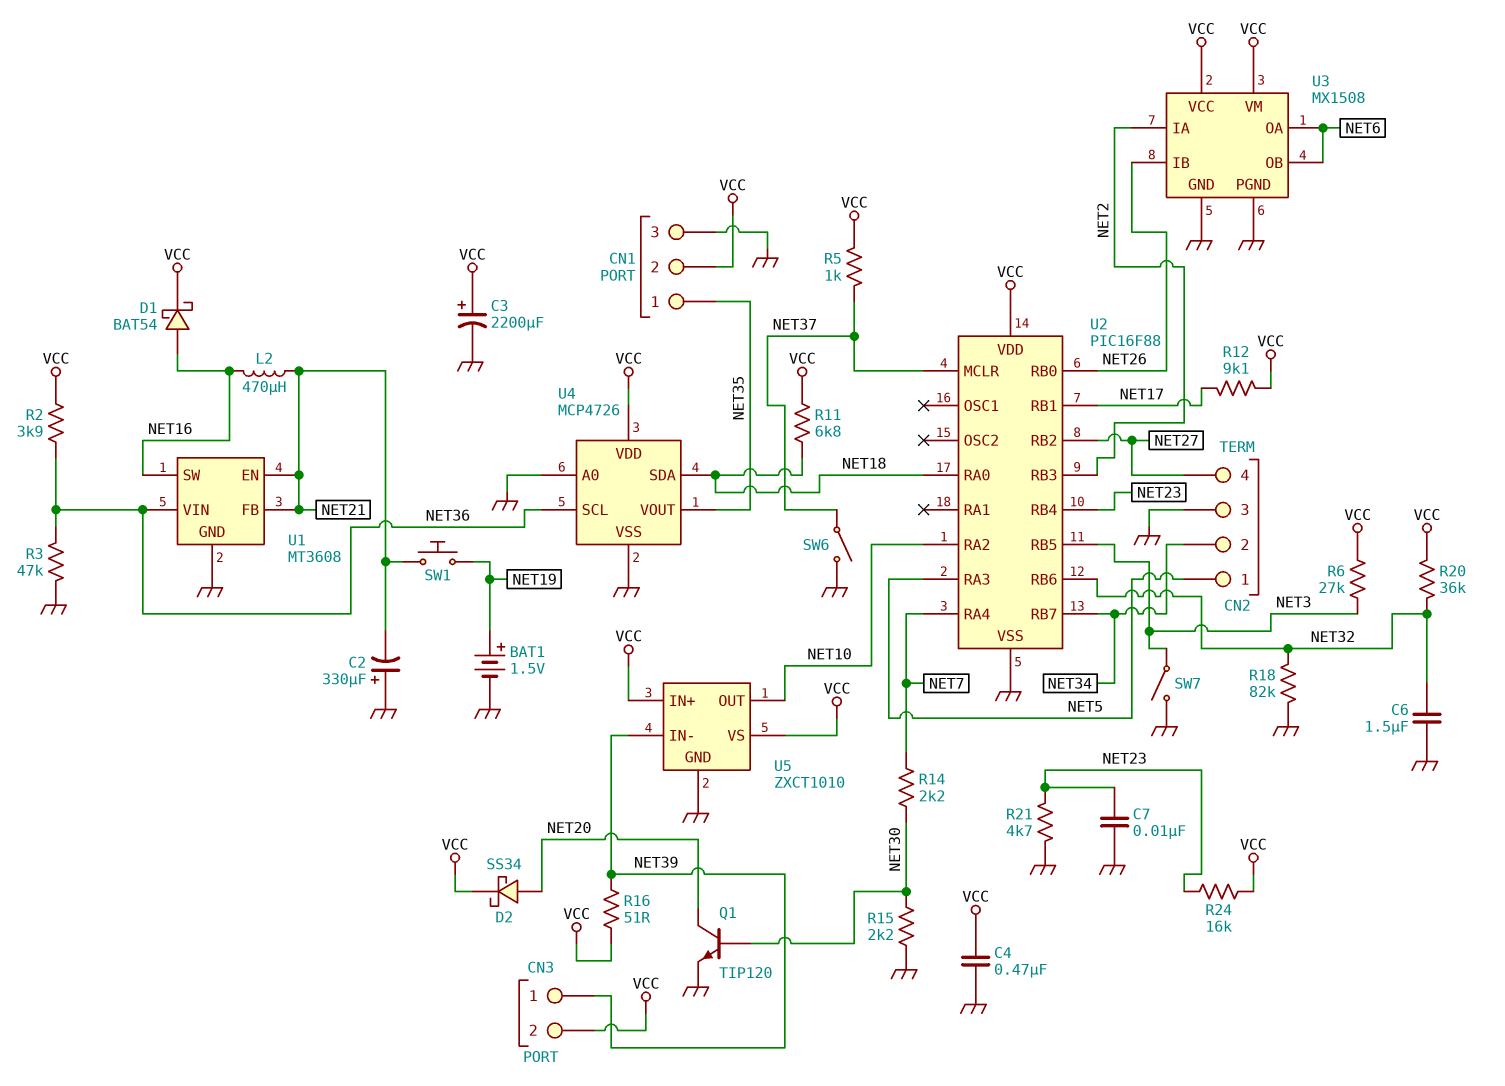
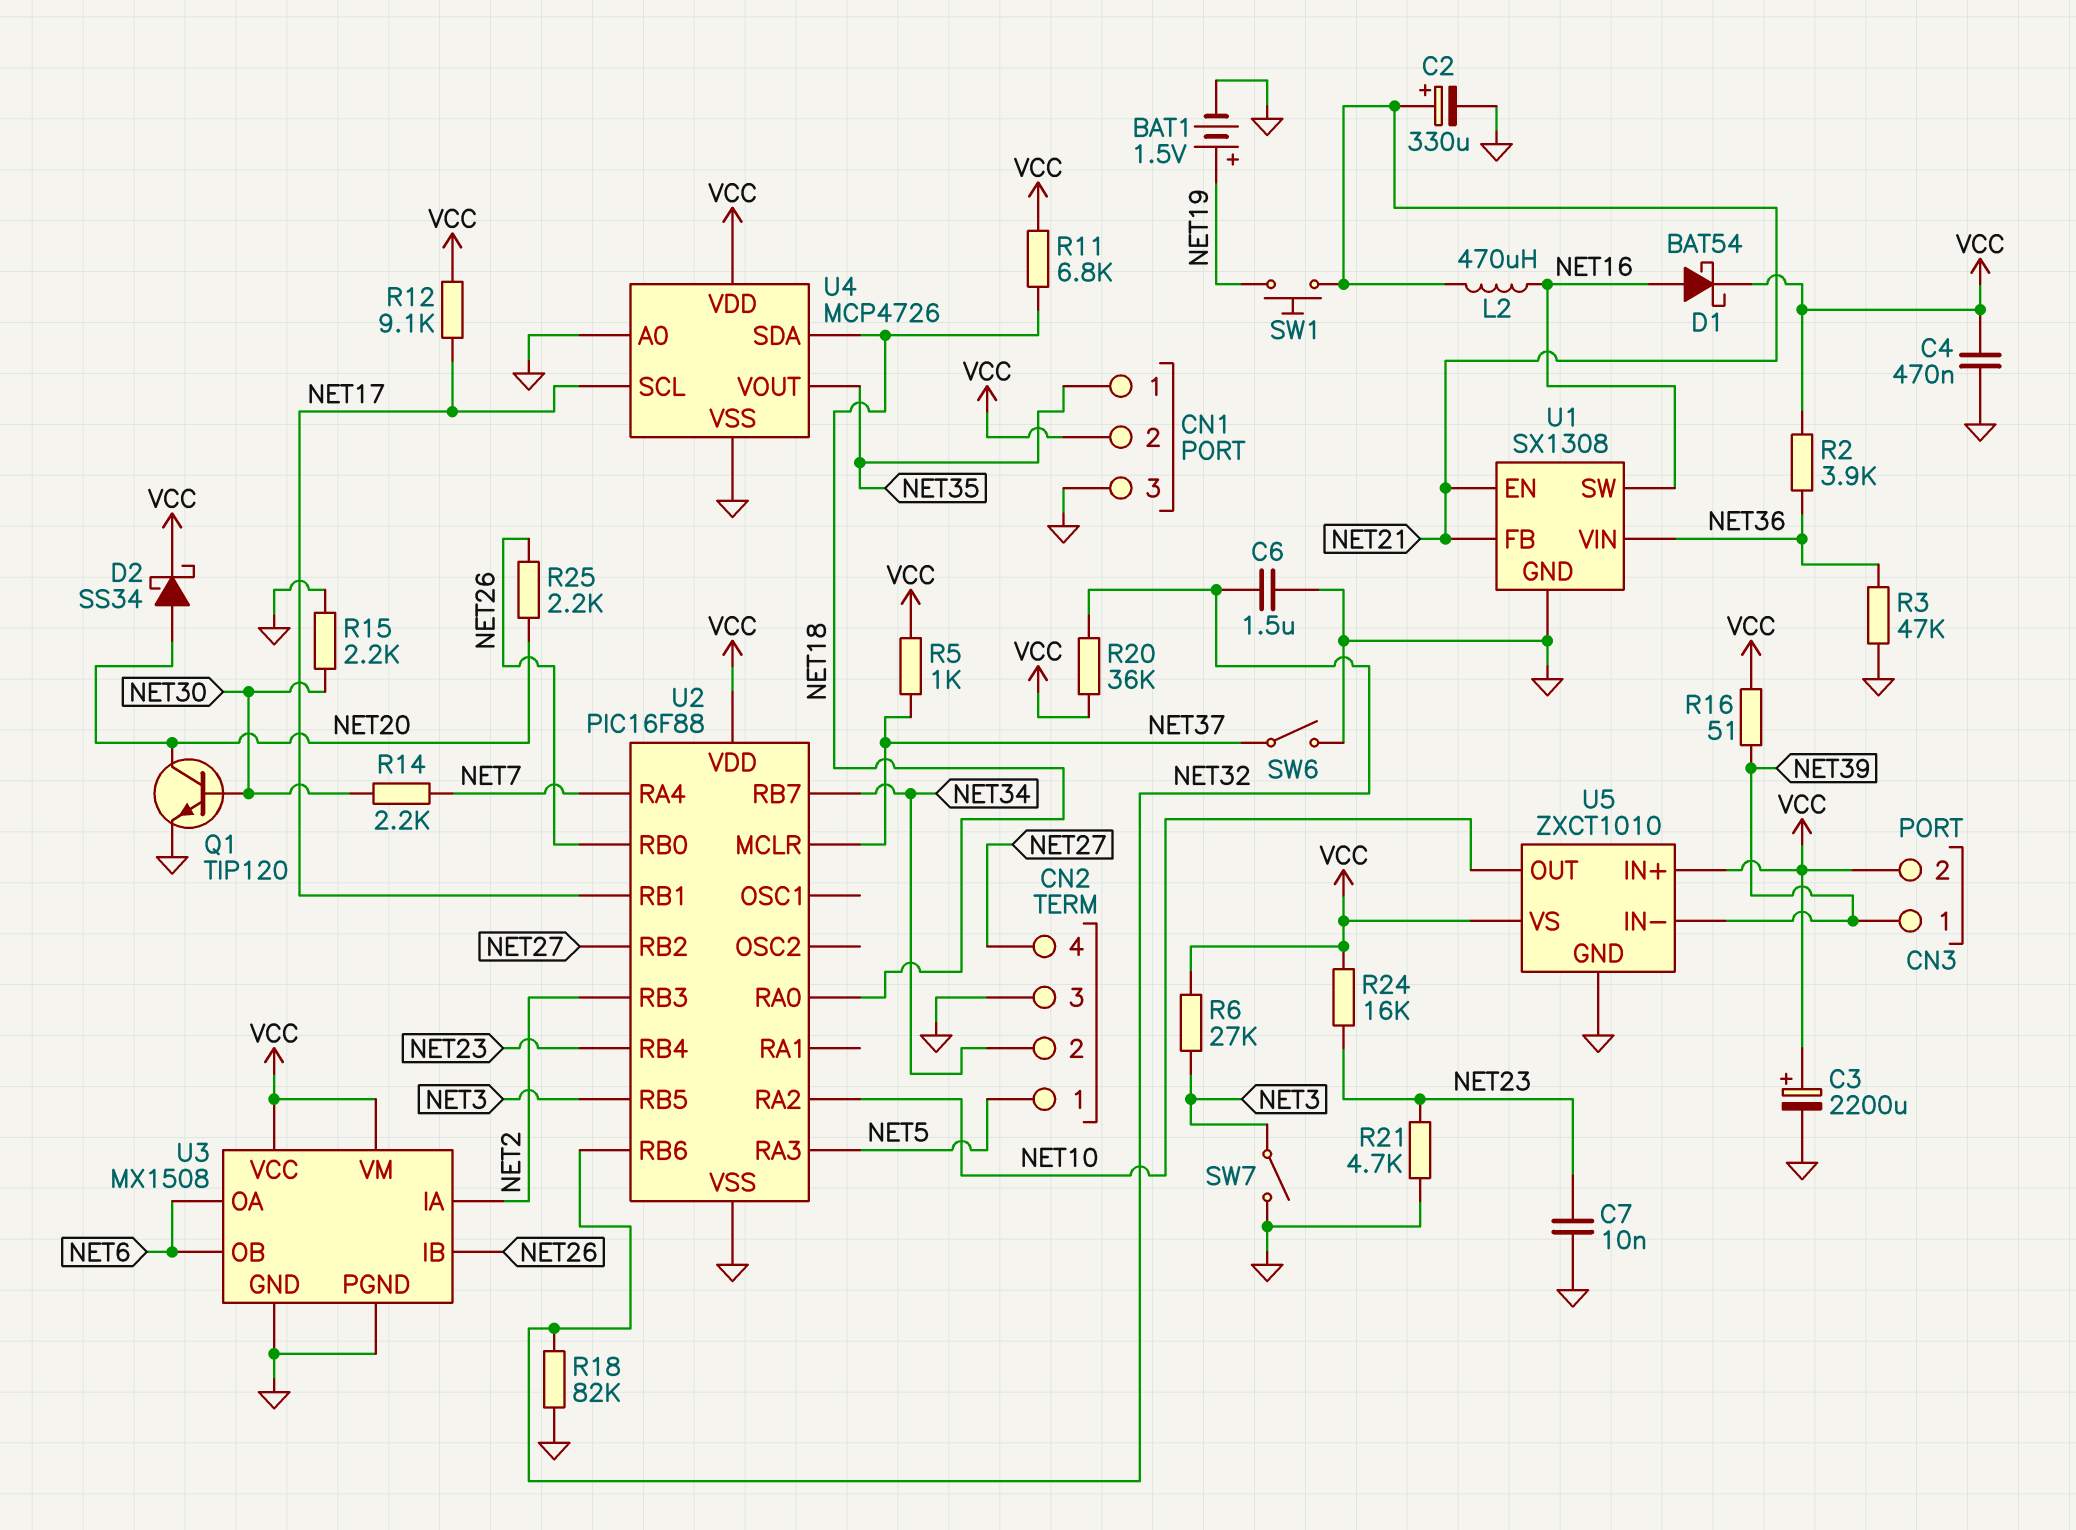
C2: 330uF (plus GND, minus NET21) -> 330uF (plus NET21, minus GND)
R25: none -> 2.2k (NET20, NET26)
U1: MT3608 -> SX1308
U4 pin SCL: NET36 -> NET17

